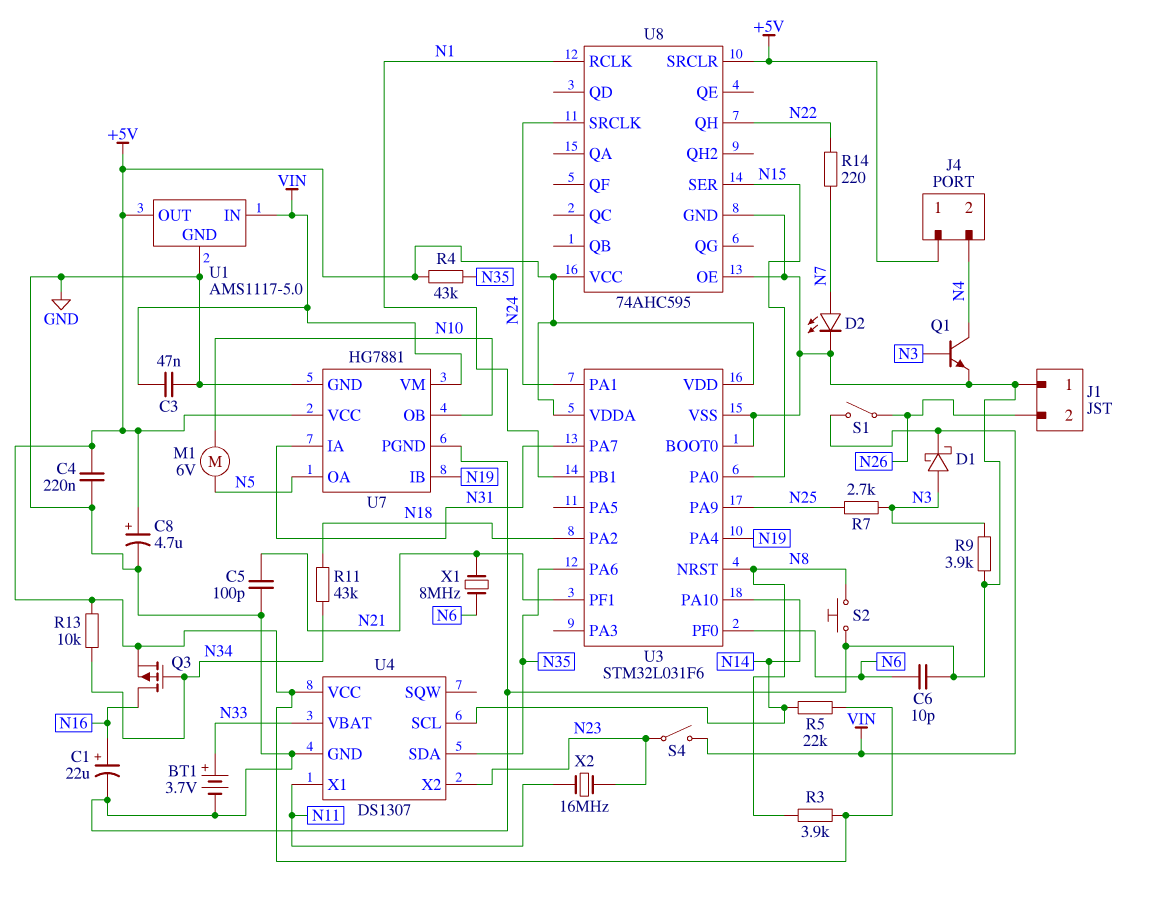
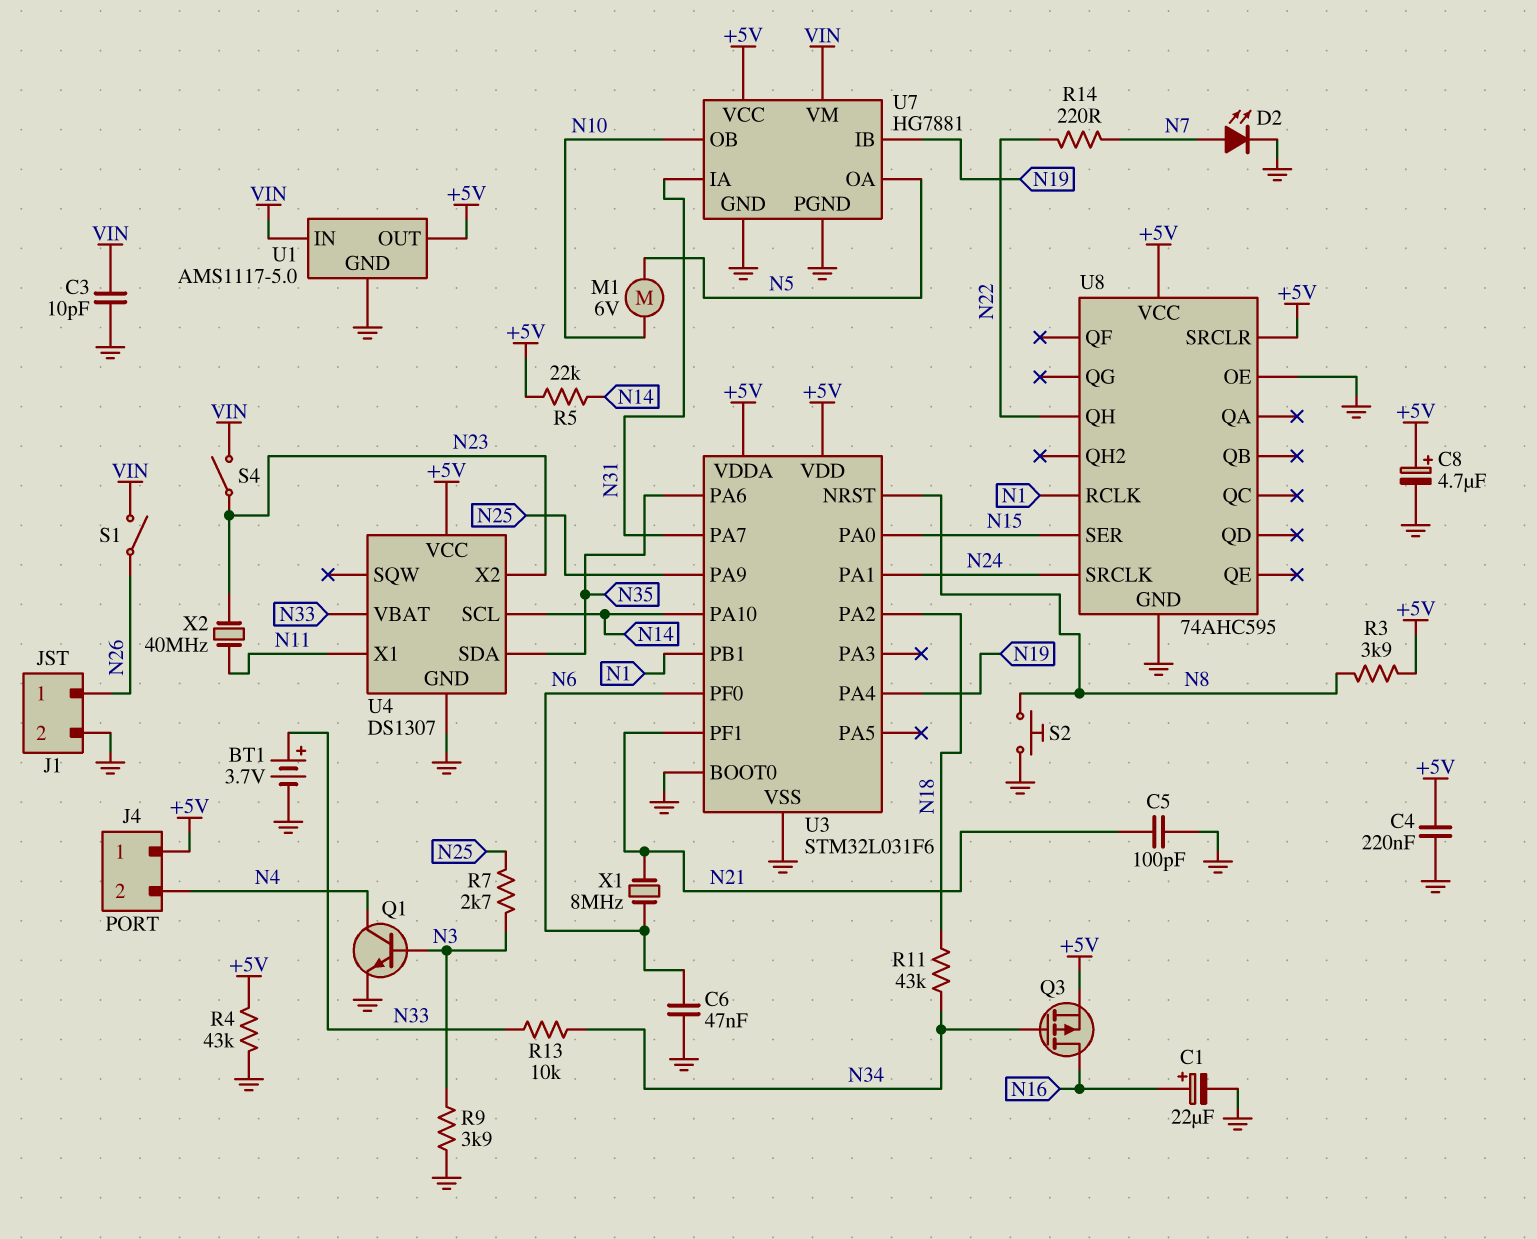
C3: 47nF (GND, VIN) -> 10pF (GND, VIN)
C6: 10pF (GND, N6) -> 47nF (GND, N6)
D1: schottky (A N3, K VIN) -> none
J1 pin 1: GND -> N26
J1 pin 2: N26 -> GND
R4: 43k (+5V, N35) -> 43k (+5V, GND)
R13: 10k (+5V, N34) -> 10k (N33, N34)
X2: 16MHz (N11, N23) -> 40MHz (N11, N23)

